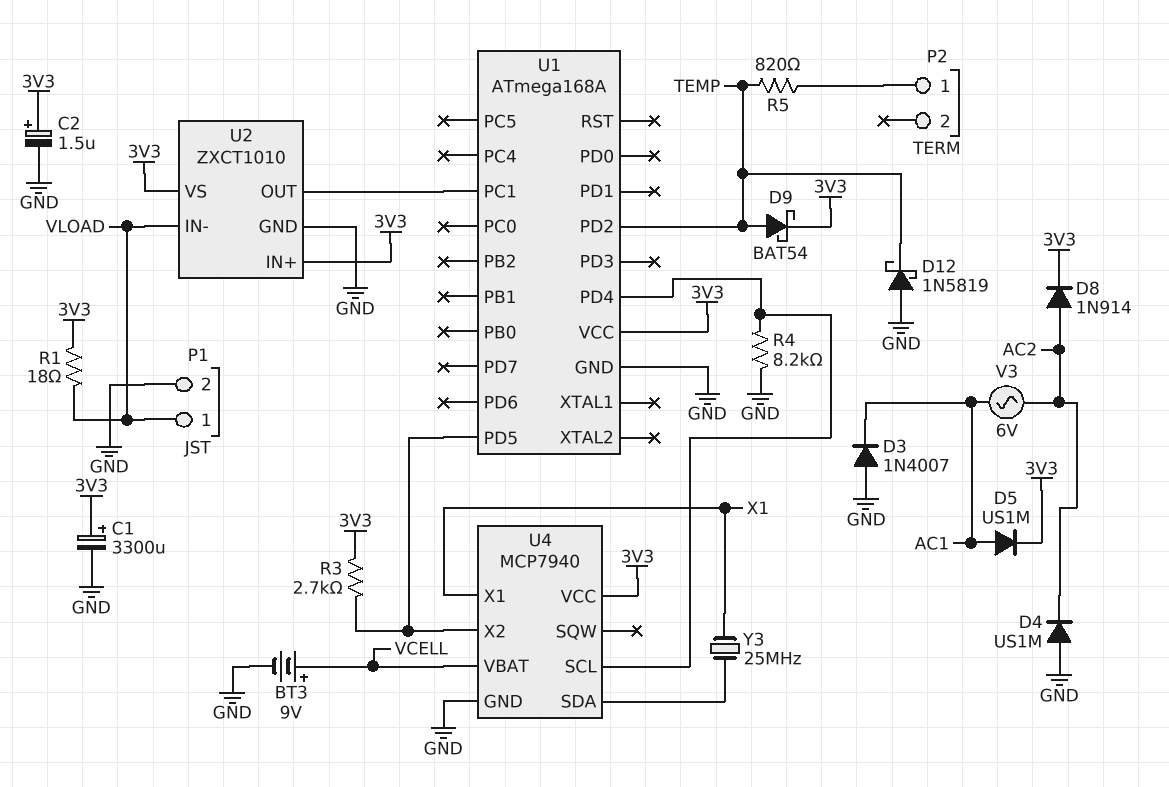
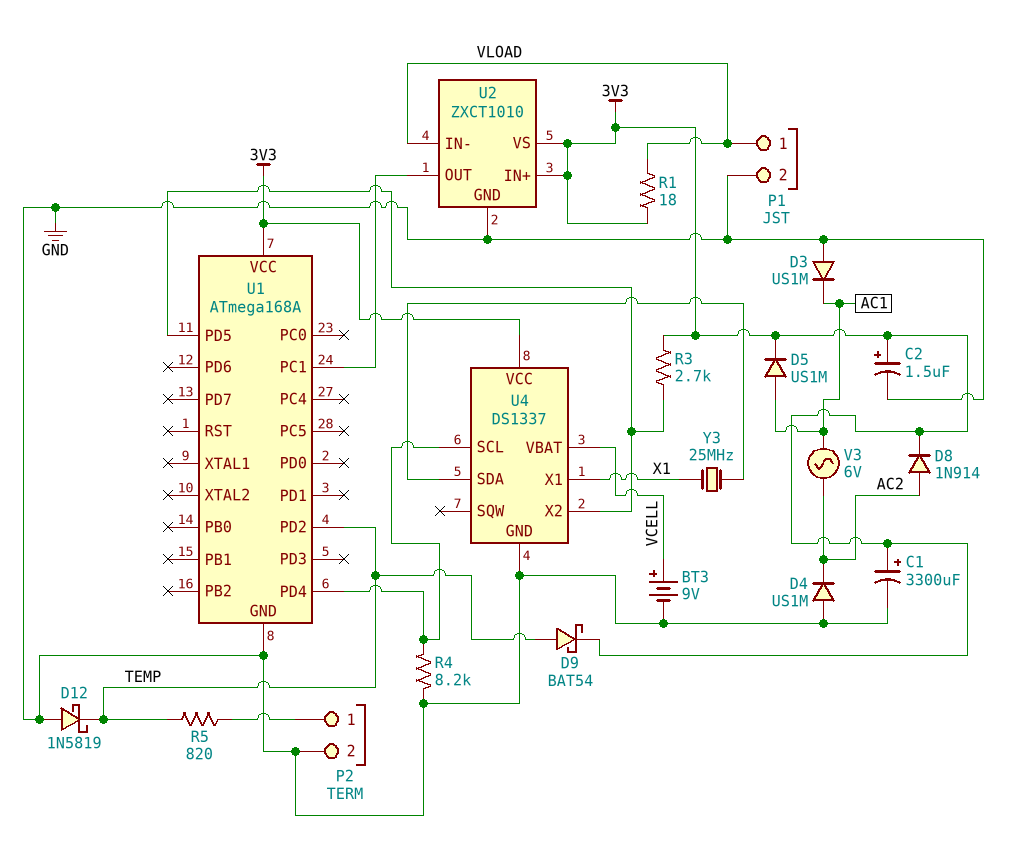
D3: diode 1N4007 (A GND, K AC1) -> diode US1M (A GND, K AC1)
P2 pin 2: none -> GND
U4: MCP7940 -> DS1337

